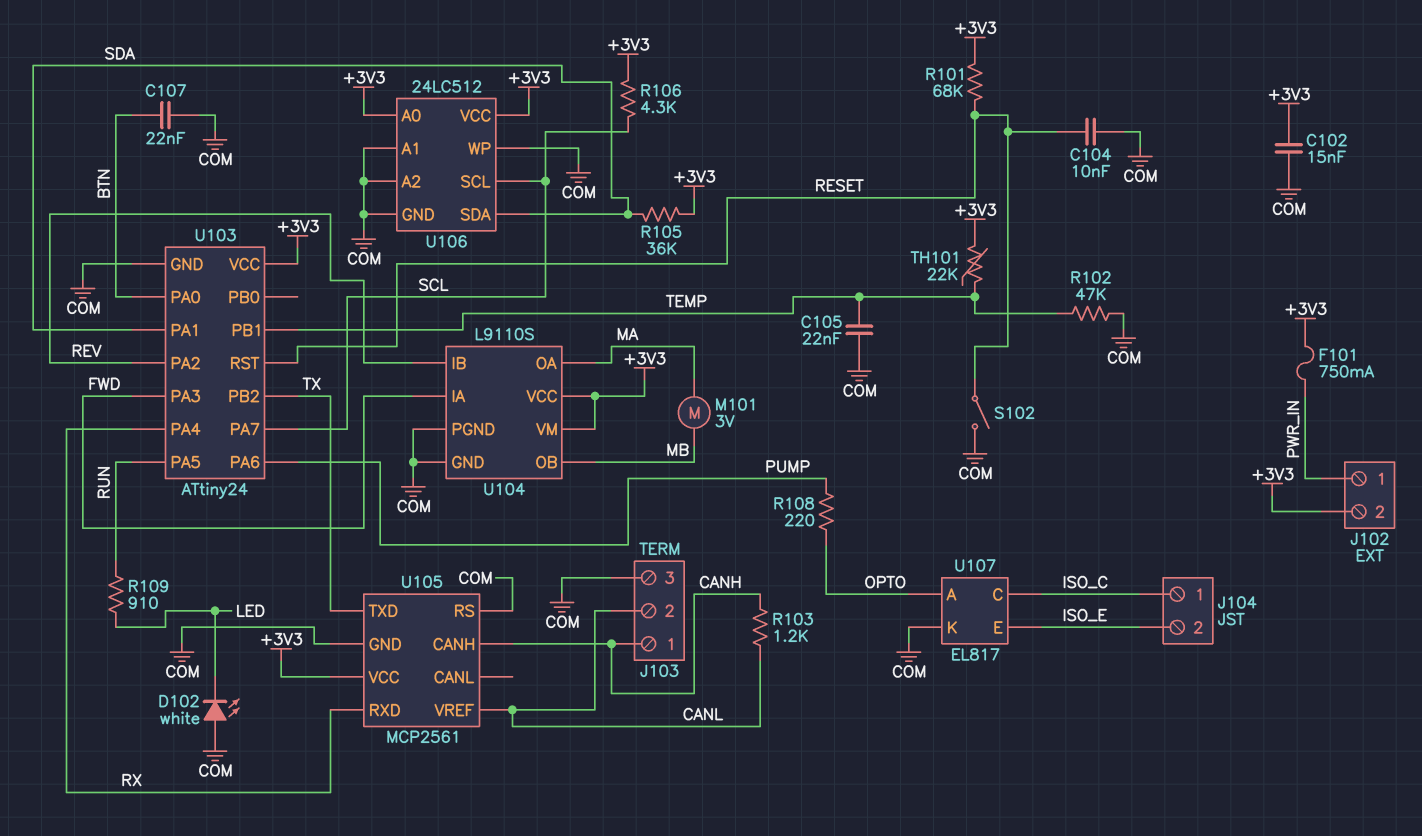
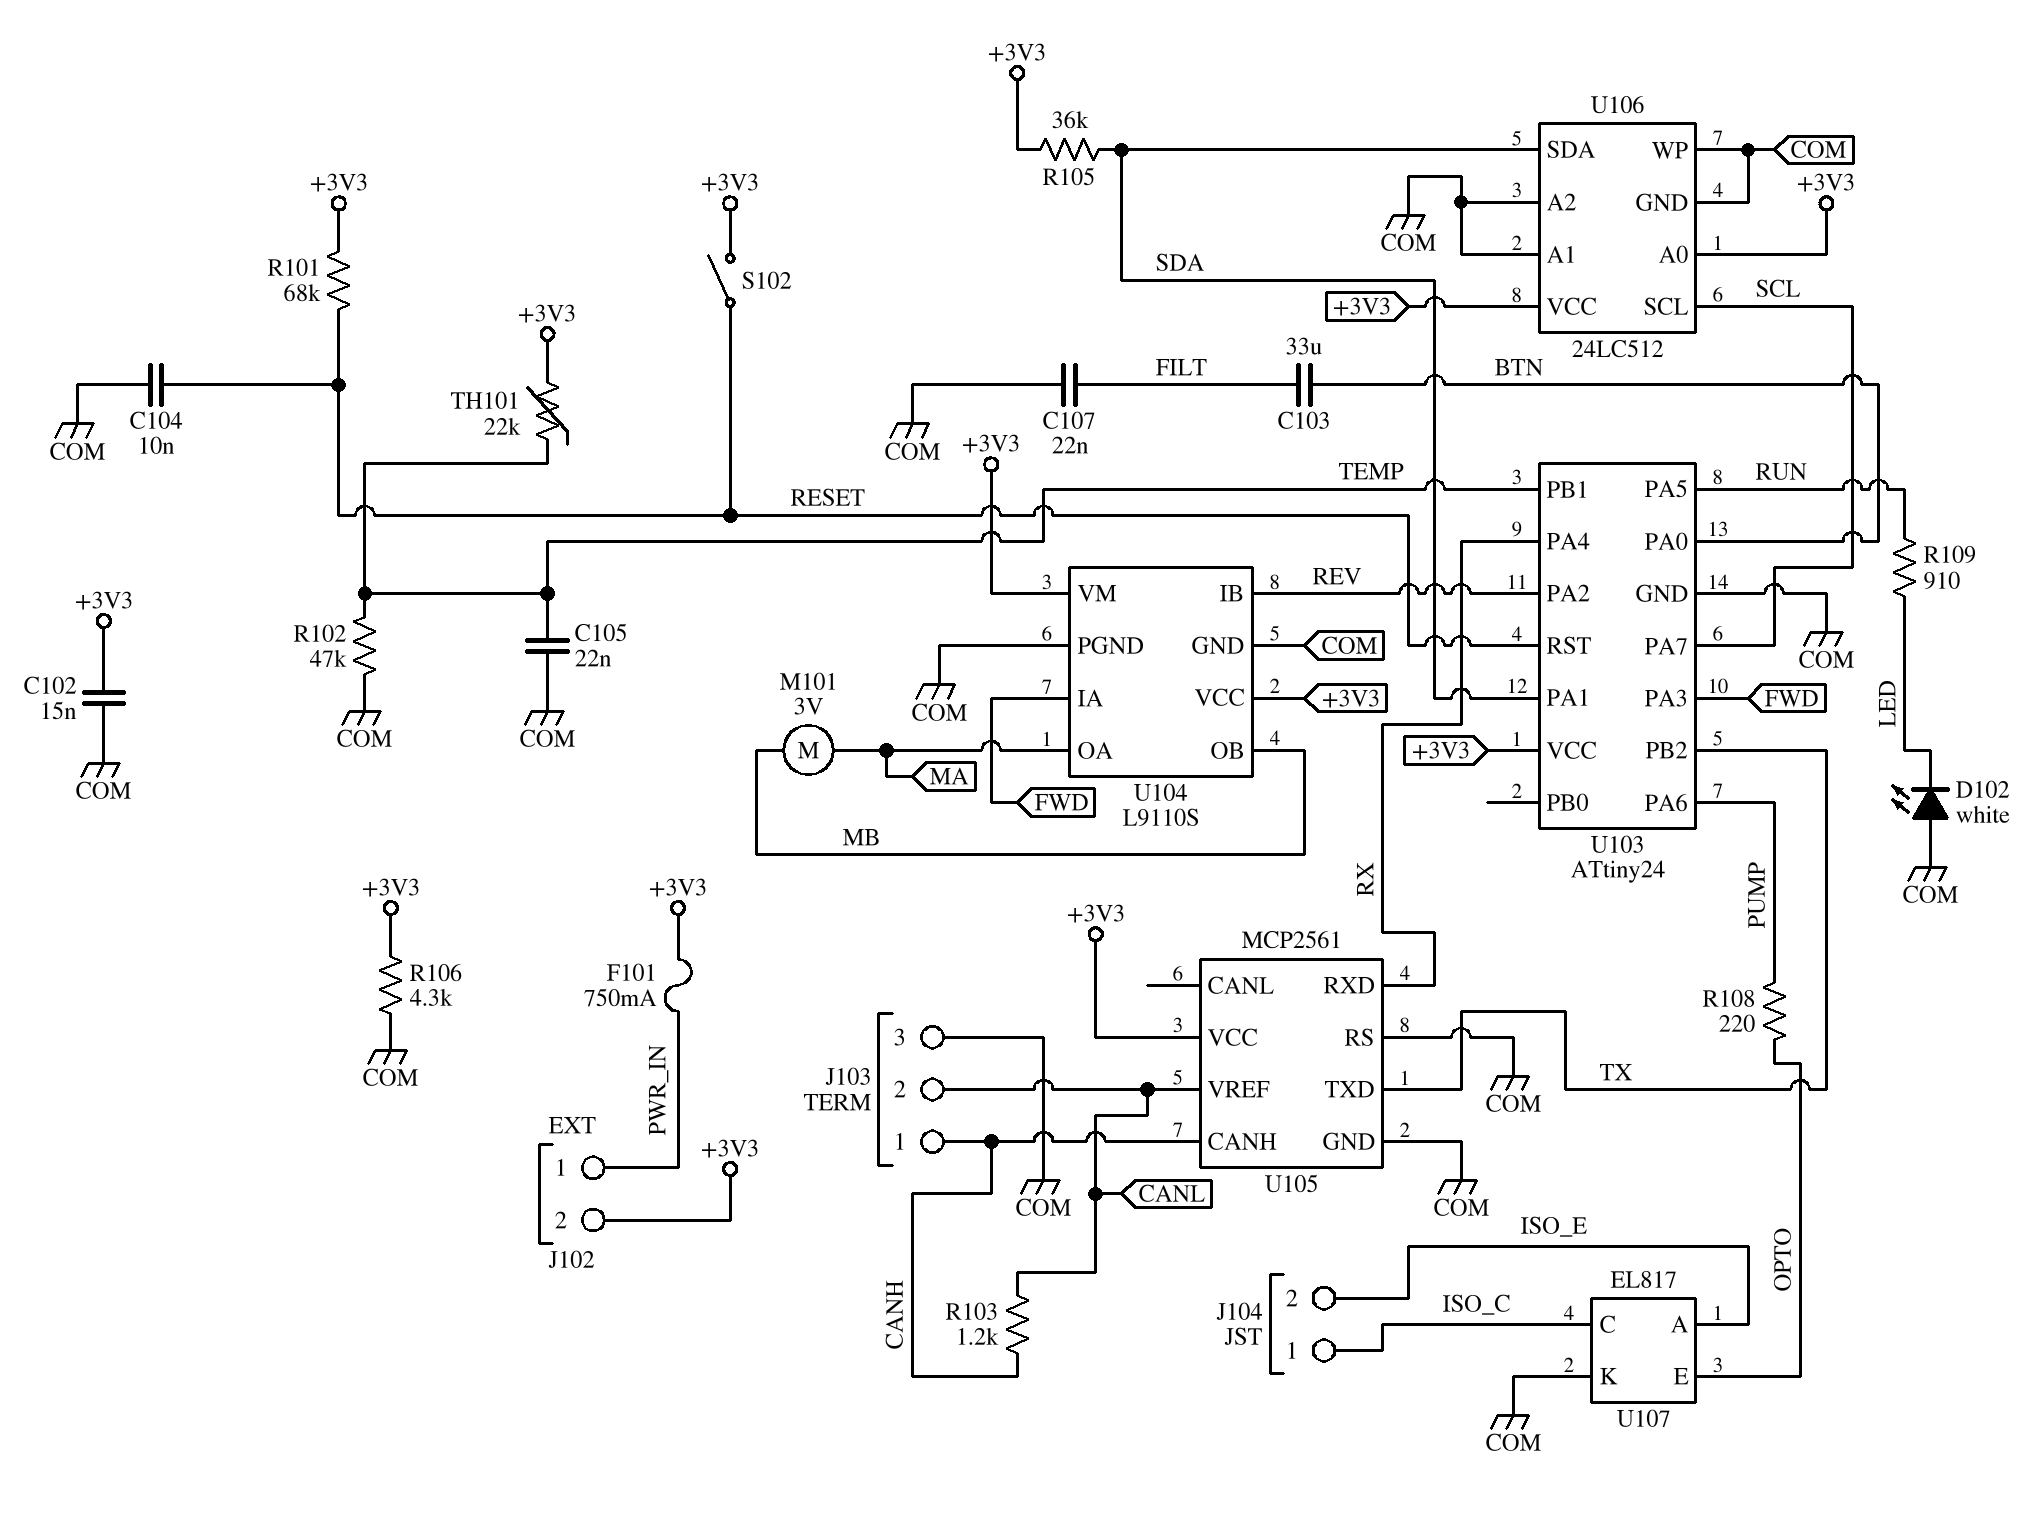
C103: none -> 33uF (BTN, FILT)
C107: 22nF (BTN, COM) -> 22nF (COM, FILT)
R106: 4.3k (+3V3, SCL) -> 4.3k (+3V3, COM)
S102: switch (COM, RESET) -> switch (+3V3, RESET)
U107 pin A: OPTO -> ISO_E
U107 pin E: ISO_E -> OPTO

